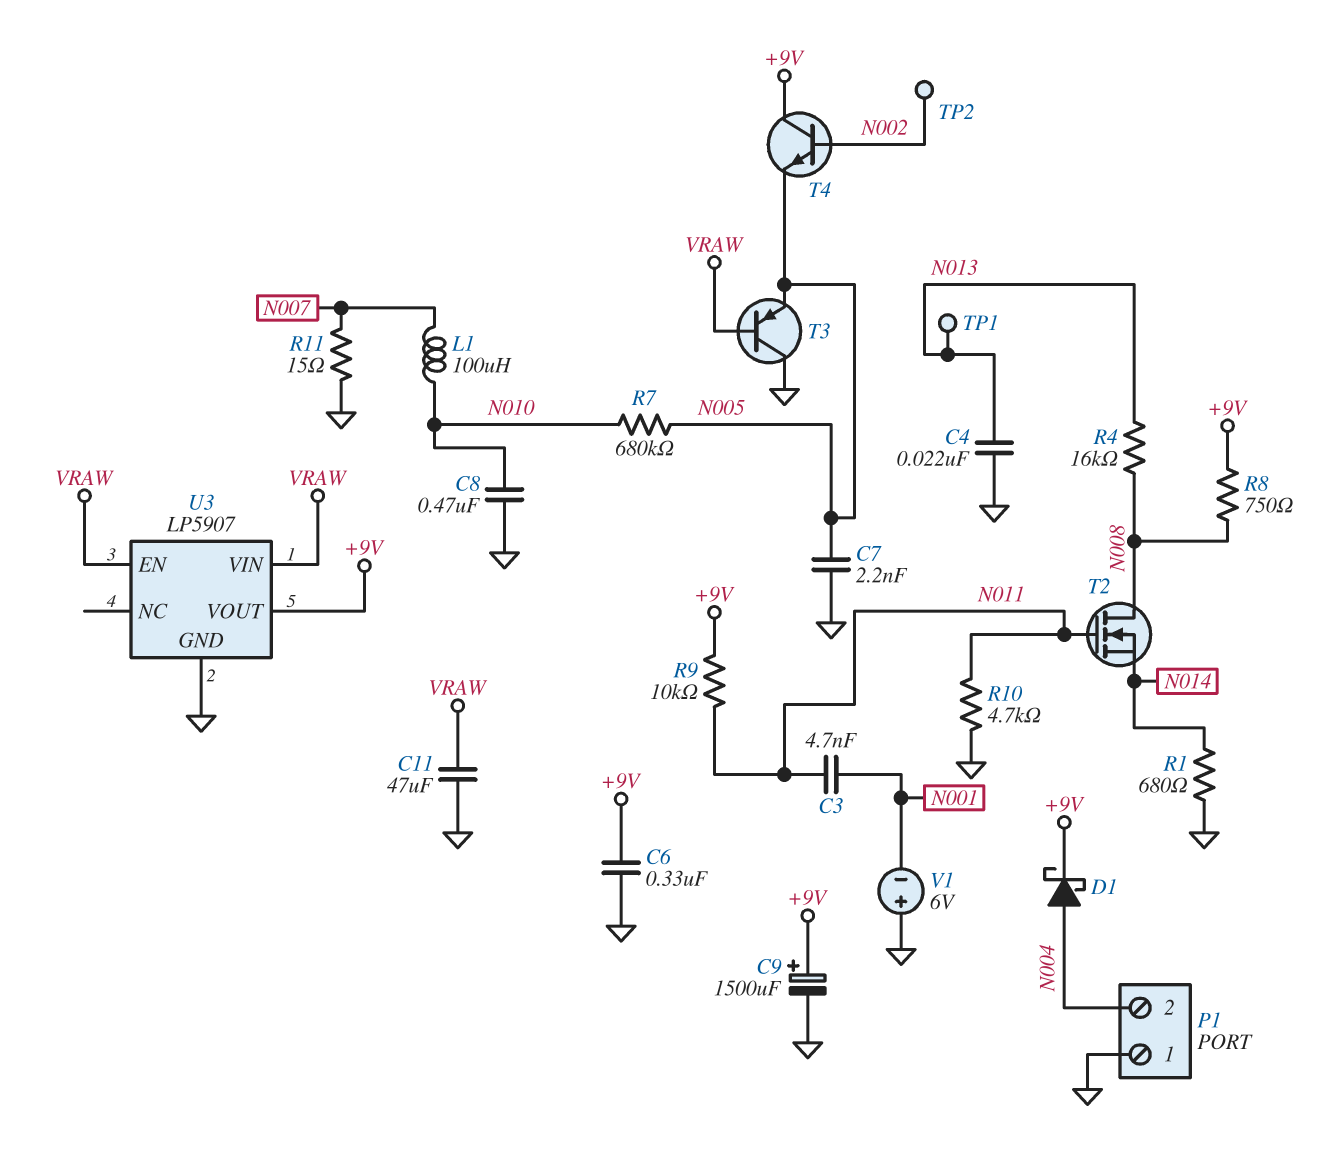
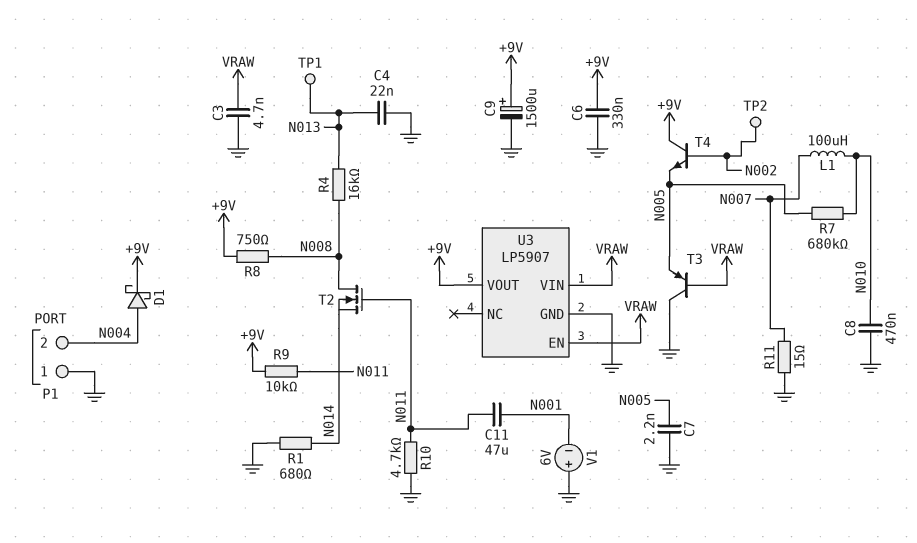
C3: 4.7nF (N001, N011) -> 4.7nF (GND, VRAW)
C11: 47uF (GND, VRAW) -> 47uF (N001, N011)

